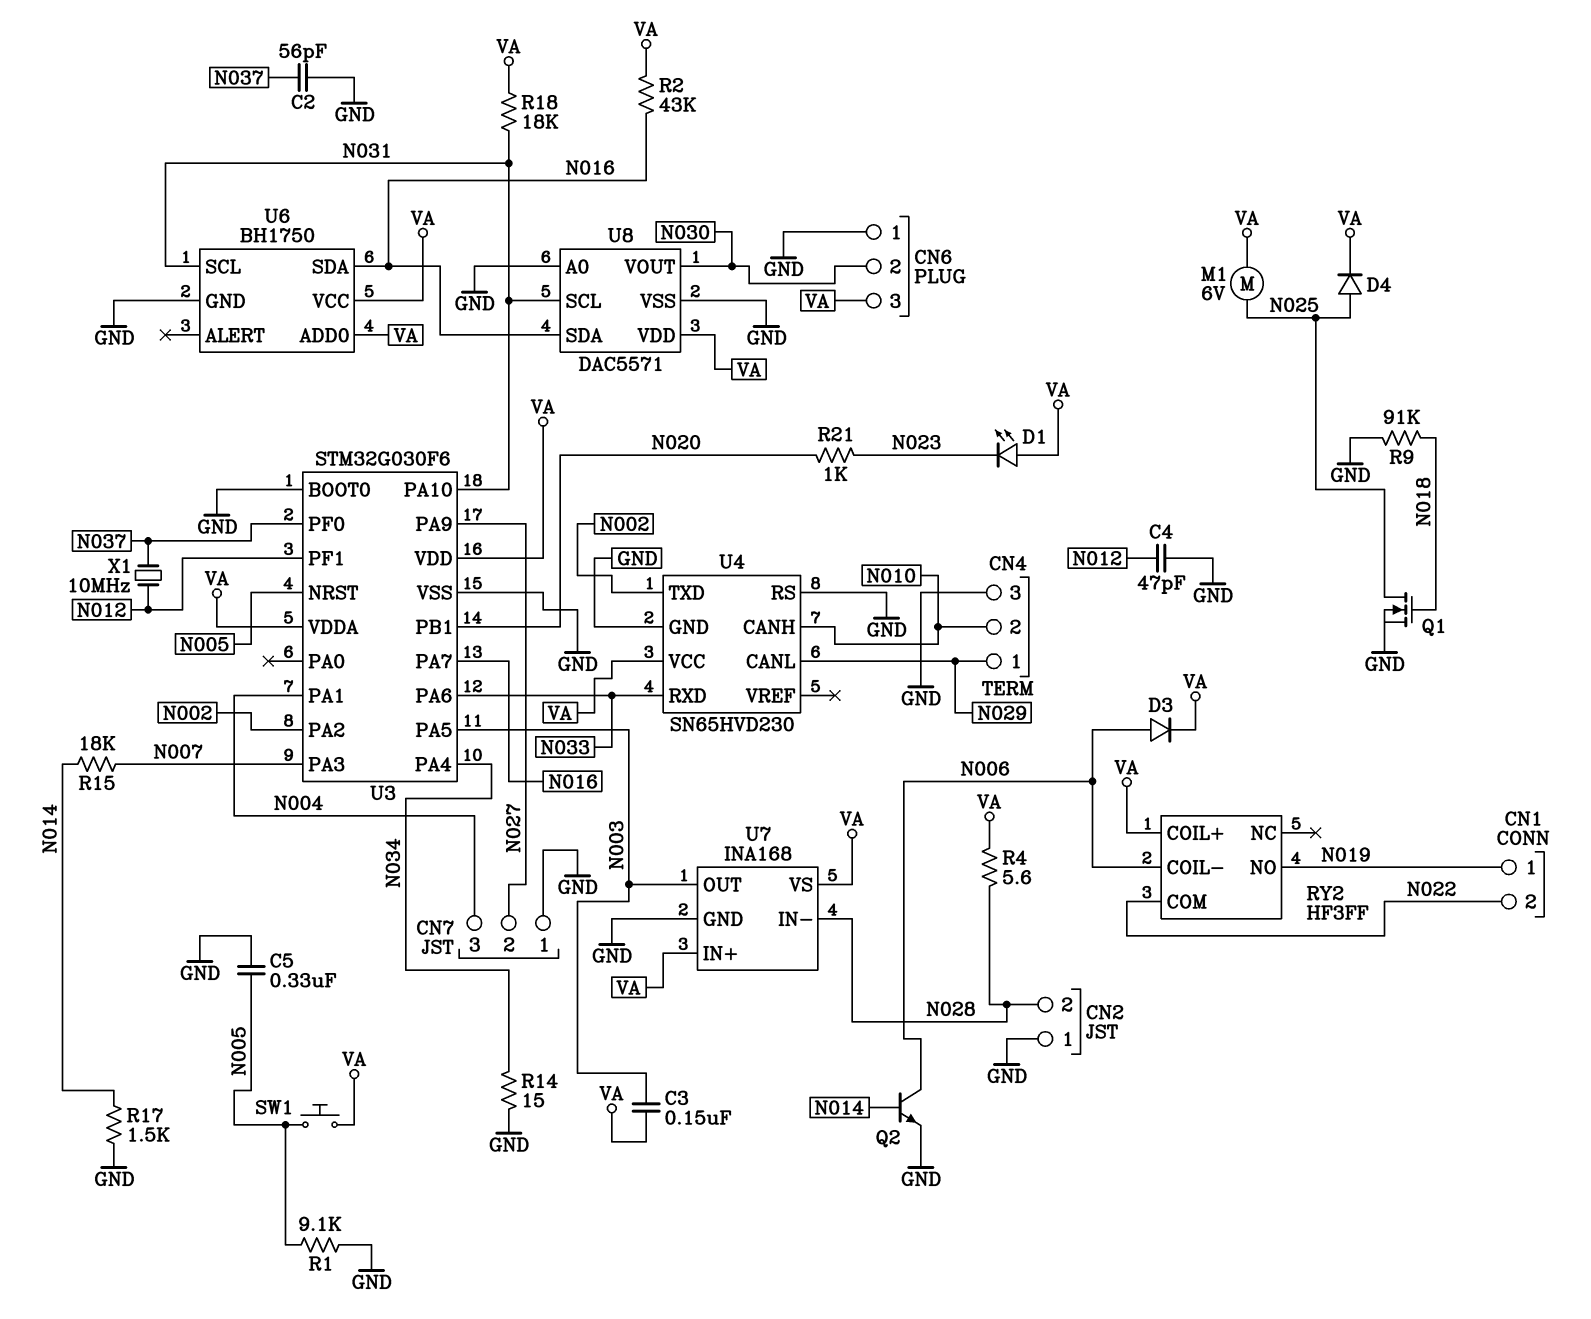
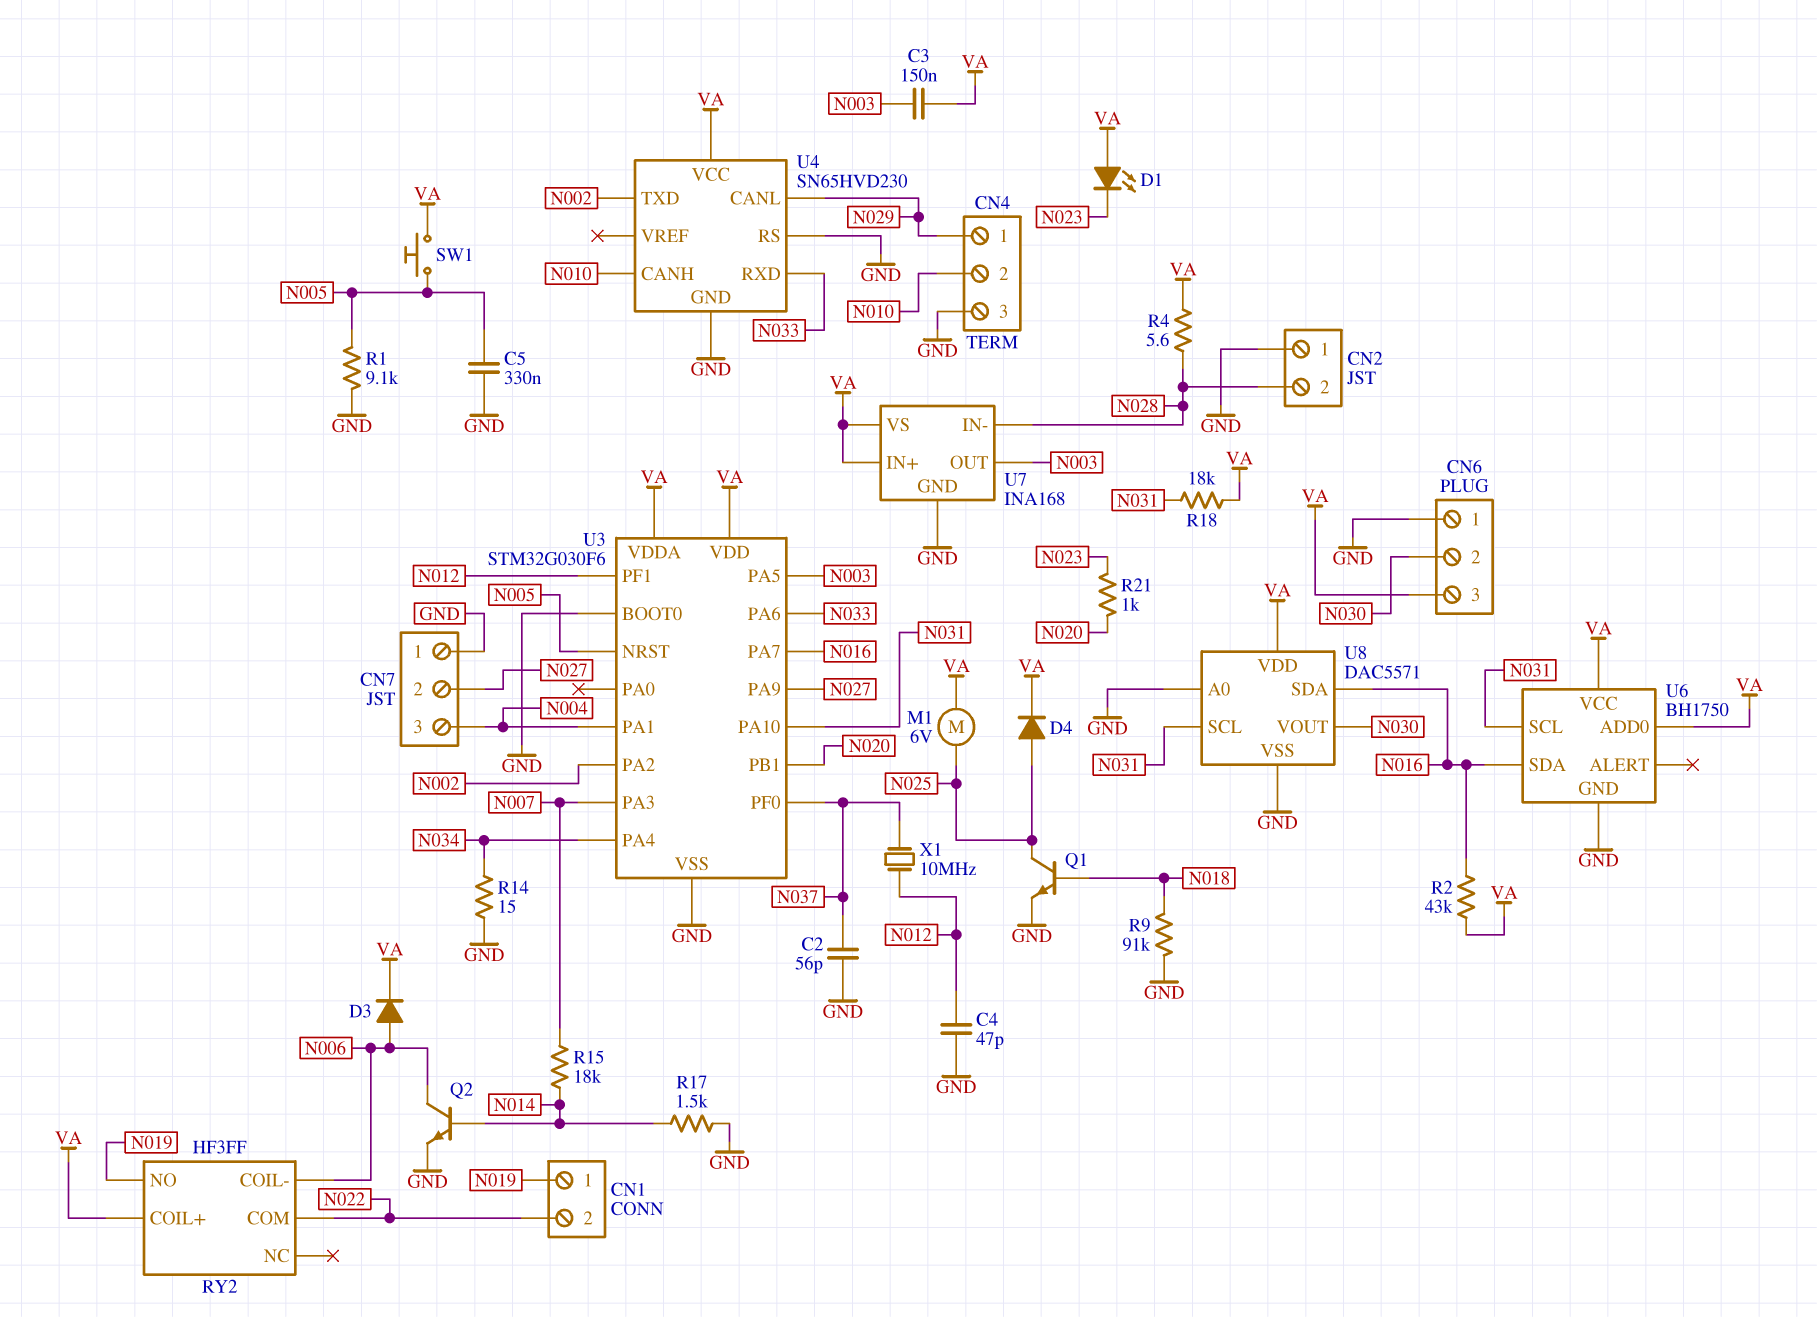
Q1: NMOS (G N018, D N025, S GND) -> NPN (B N018, C N025, E GND)

